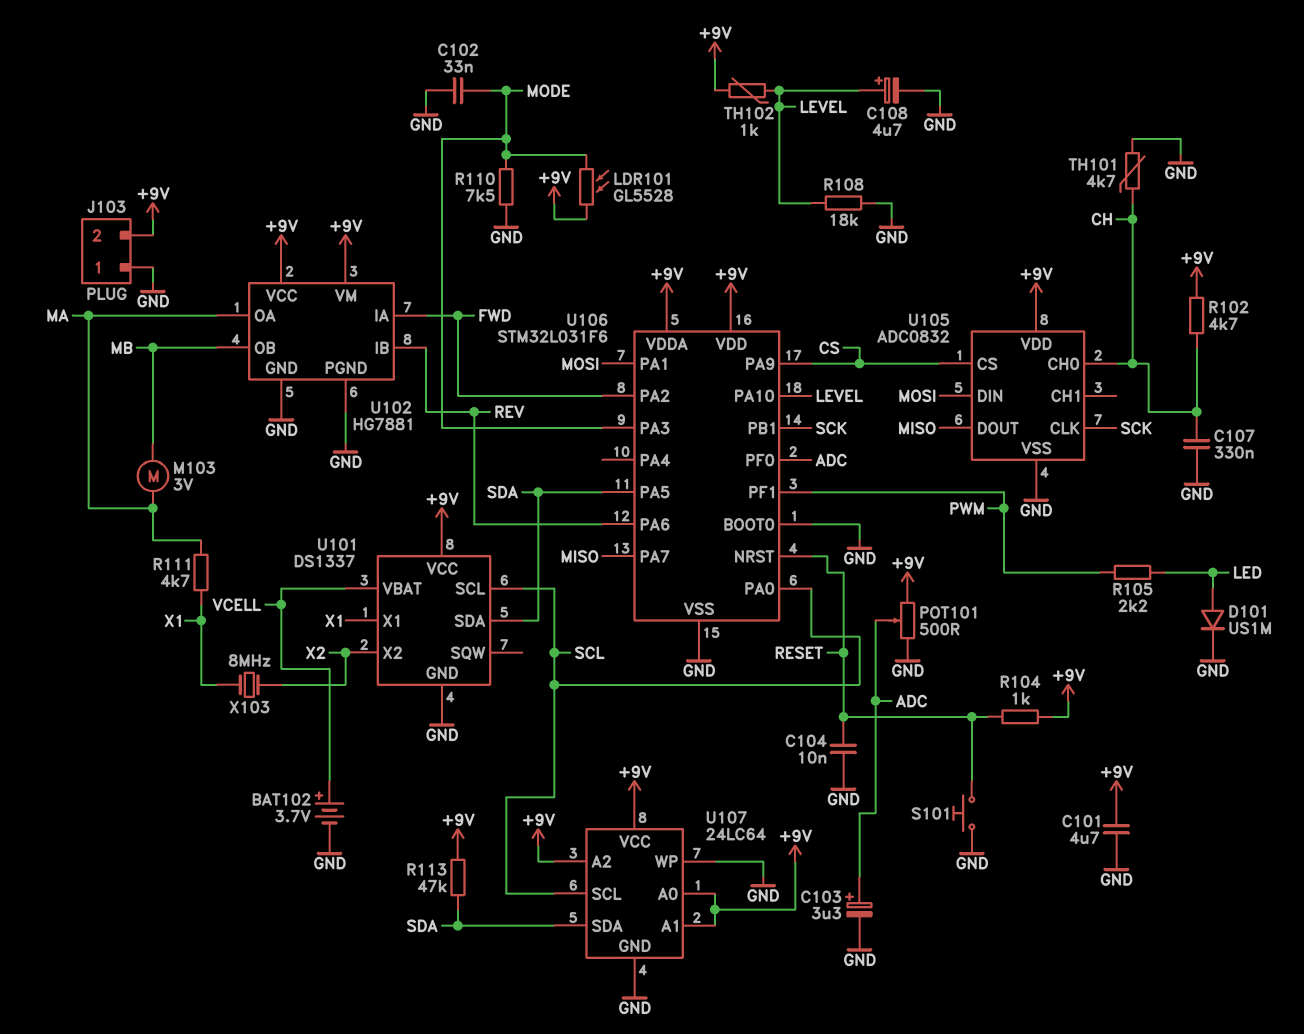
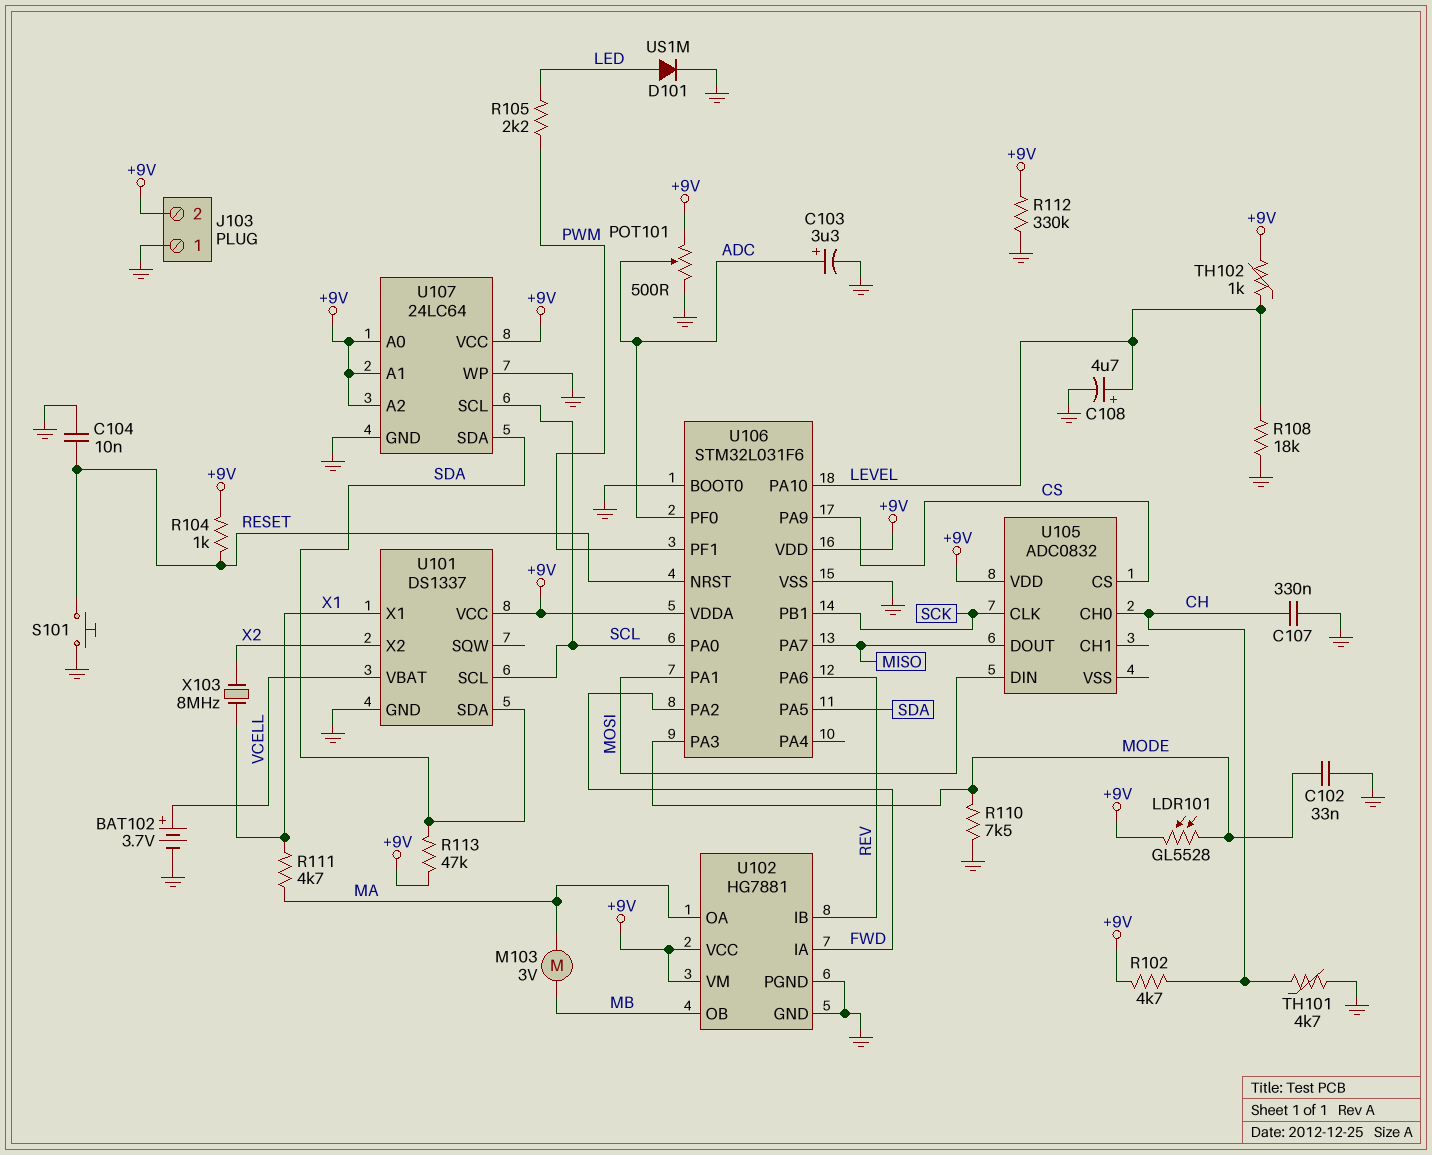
C101: 4.7uF (+9V, GND) -> none
R112: none -> 330k (+9V, GND)
U105 pin VSS: GND -> none

